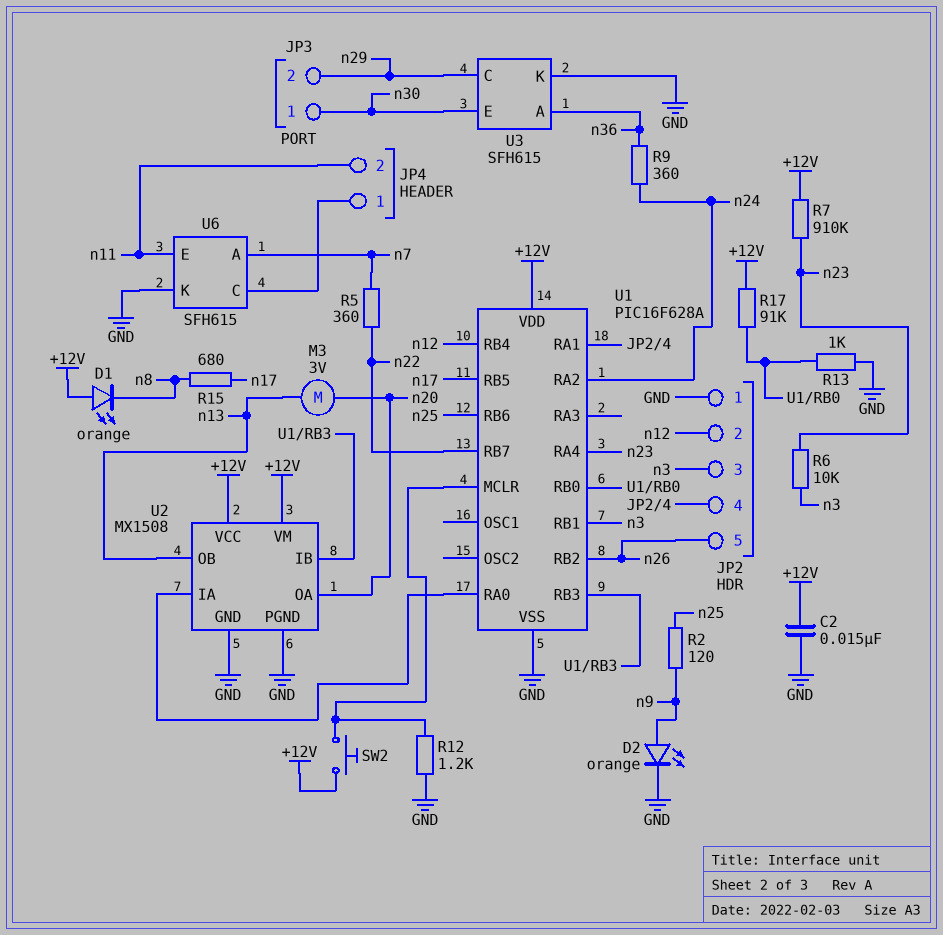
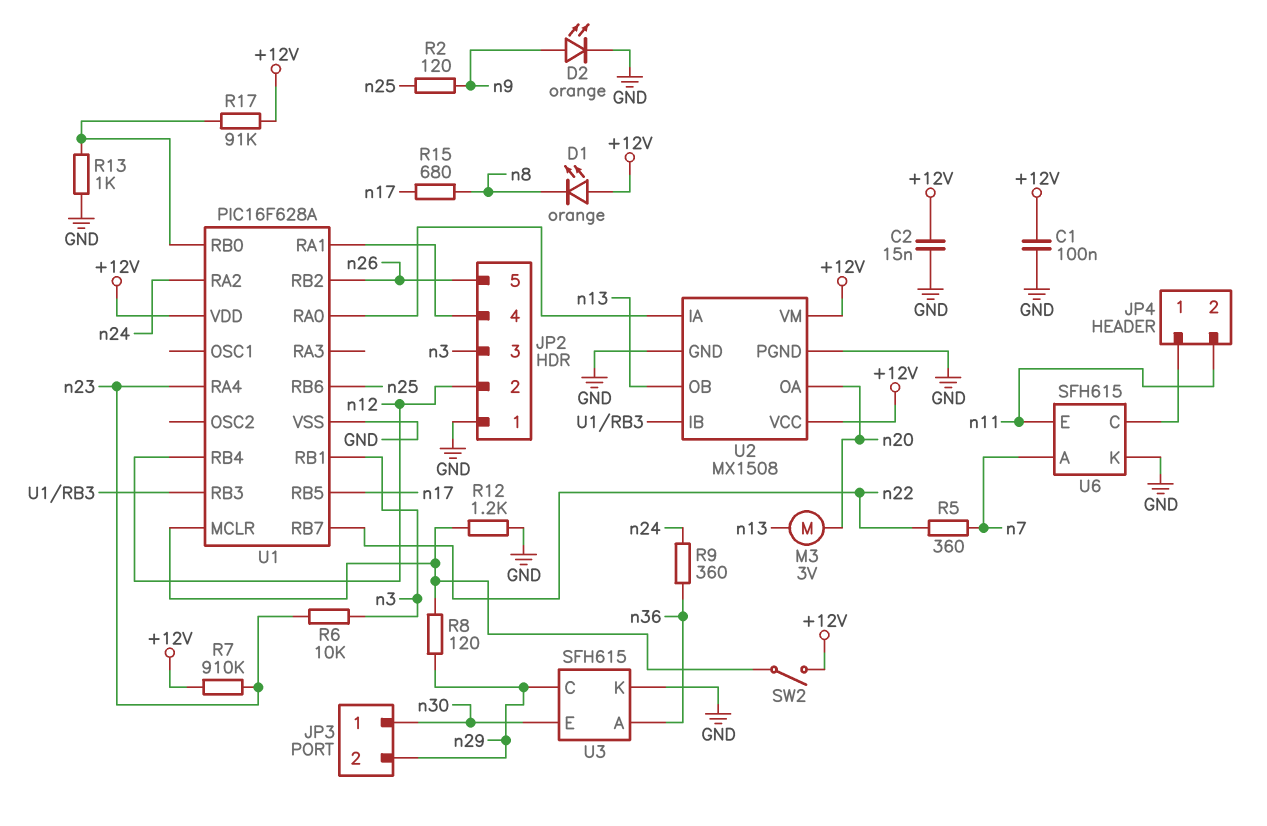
C1: none -> 100nF (+12V, GND)
R8: none -> 120 (U1/MCLR, n29)
SW2: button (+12V, U1/MCLR) -> switch (+12V, U1/MCLR)

